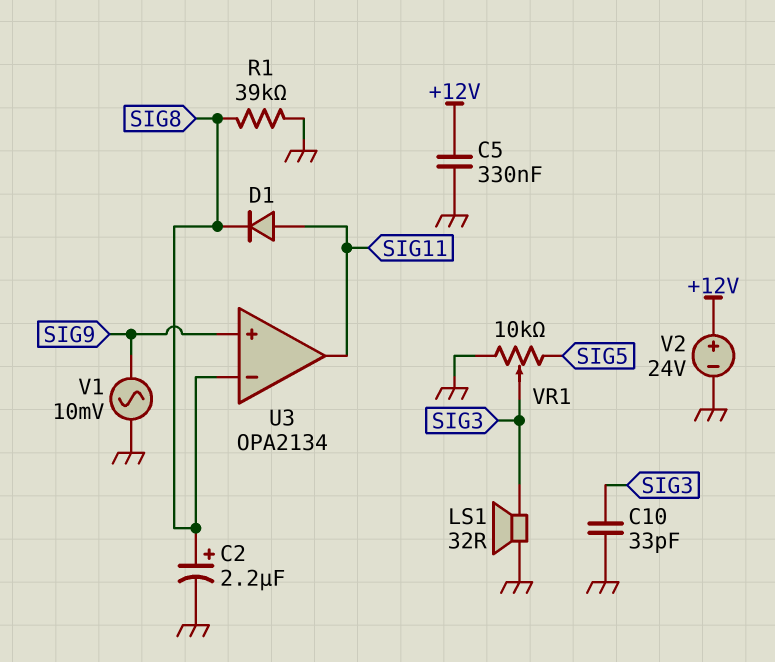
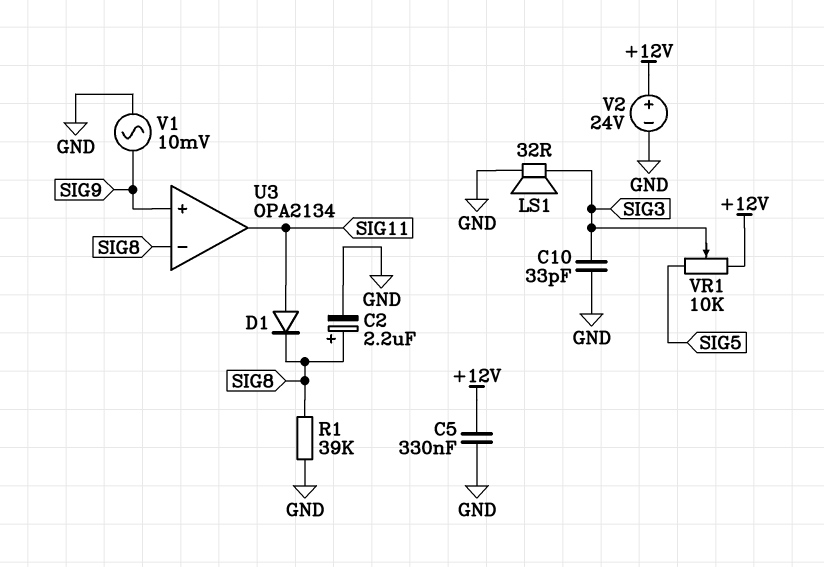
VR1: 10k (GND, SIG5, wiper SIG3) -> 10k (+12V, SIG5, wiper SIG3)

